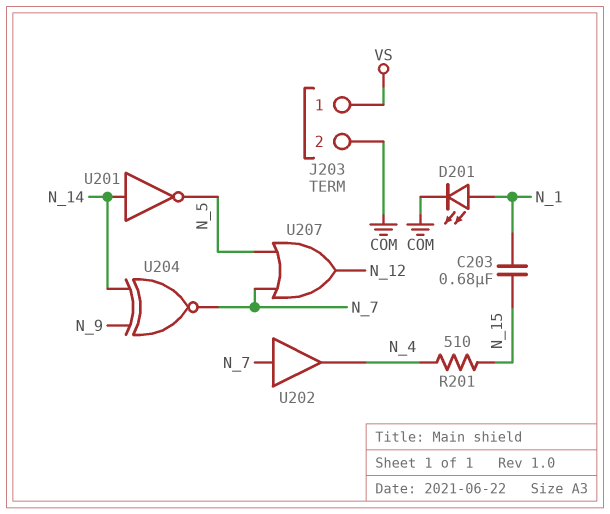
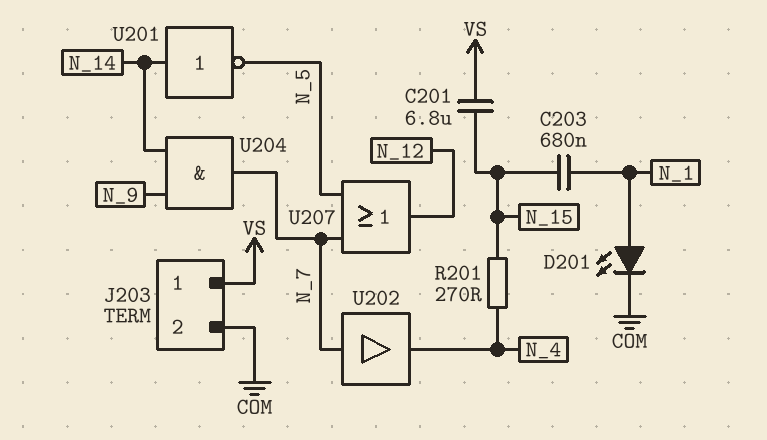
C201: none -> 6.8uF (N_15, VS)
R201: 510 (N_4, N_15) -> 270 (N_4, N_15)
U204: XNOR (in N_9, in N_14, out N_7) -> AND (in N_9, in N_14, out N_7)

